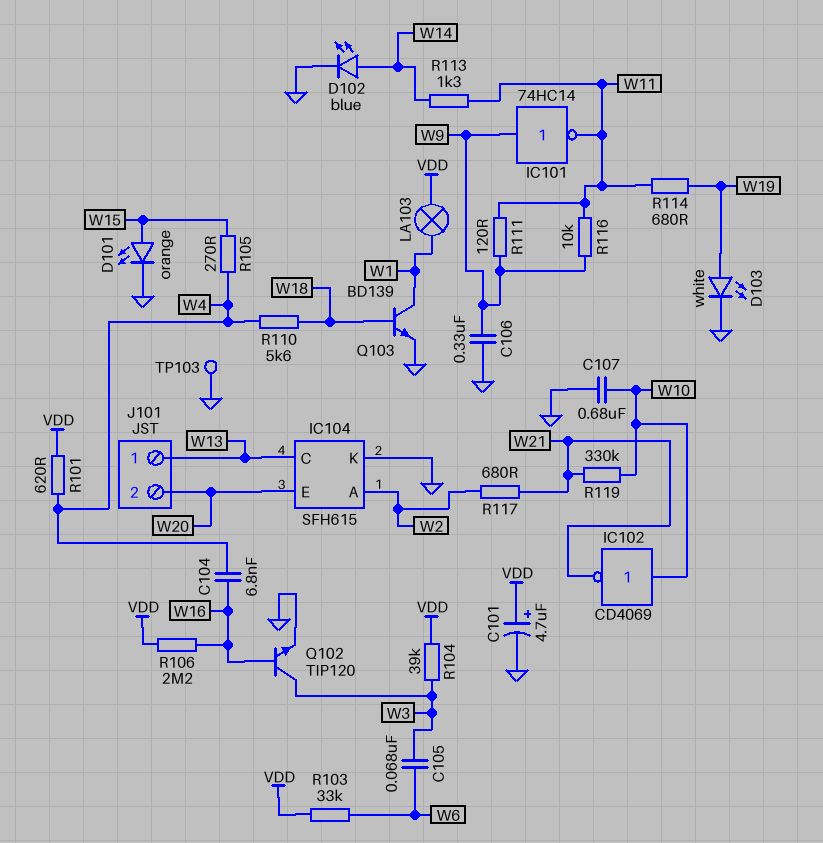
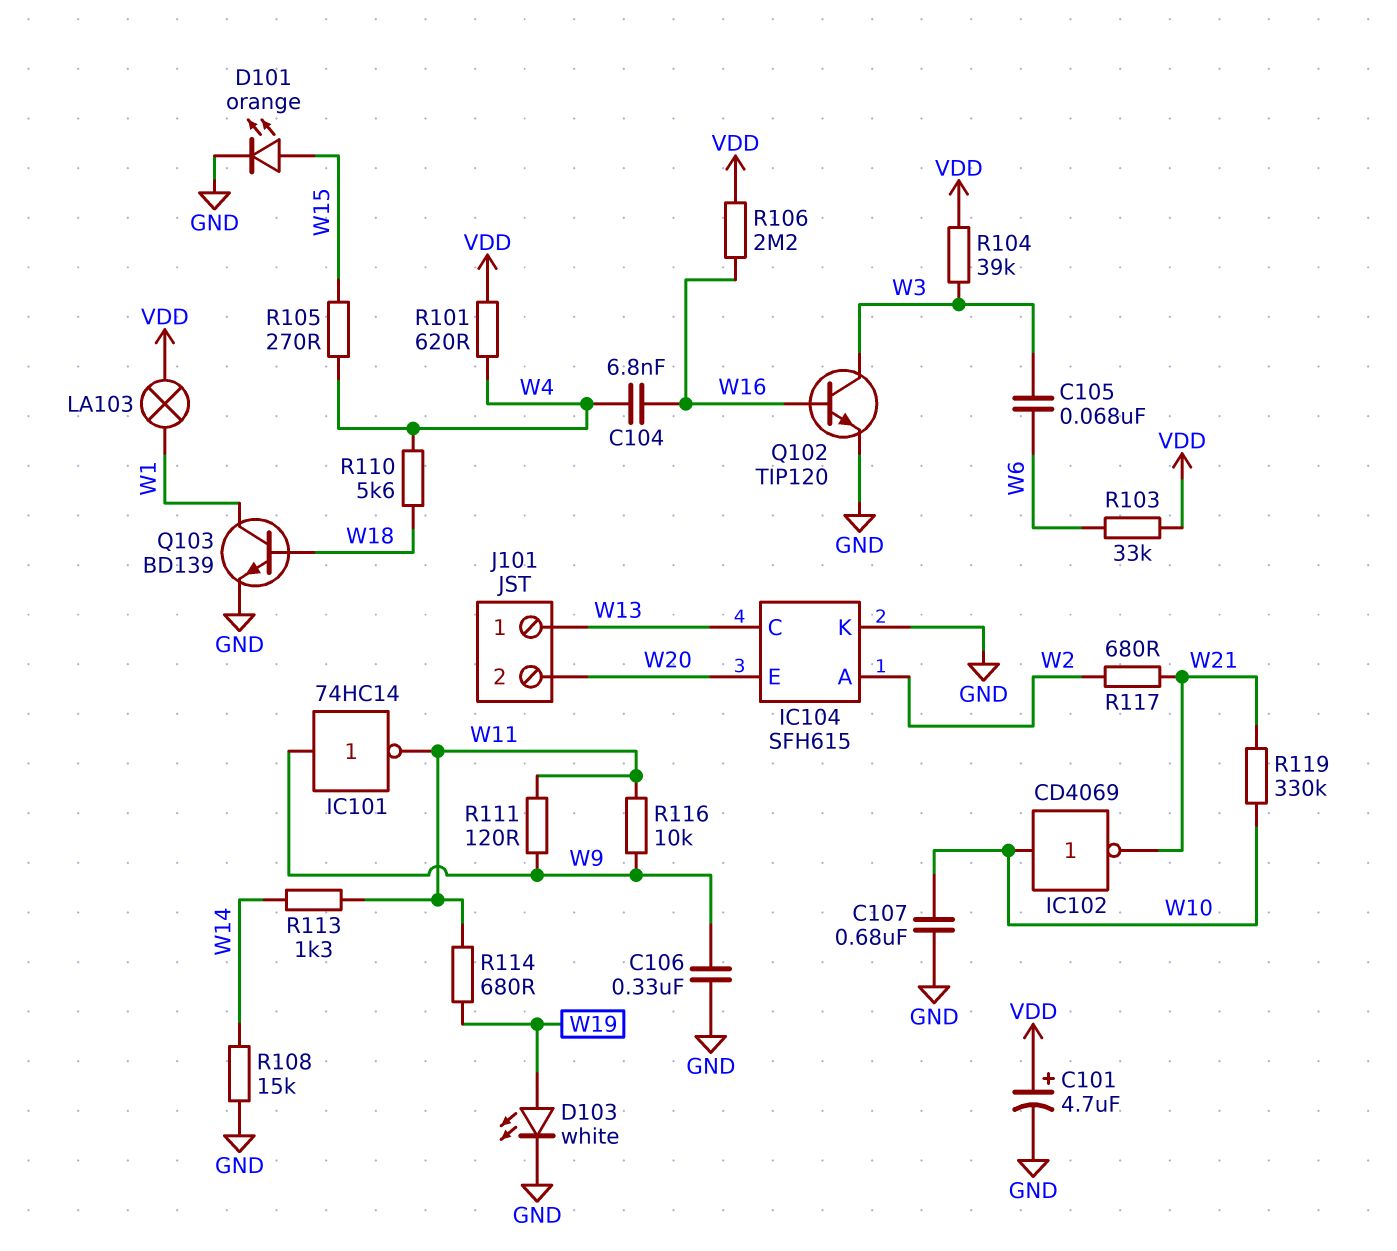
D102: LED blue (A W14, K GND) -> none
R108: none -> 15k (GND, W14)
TP103: test point (GND) -> none

